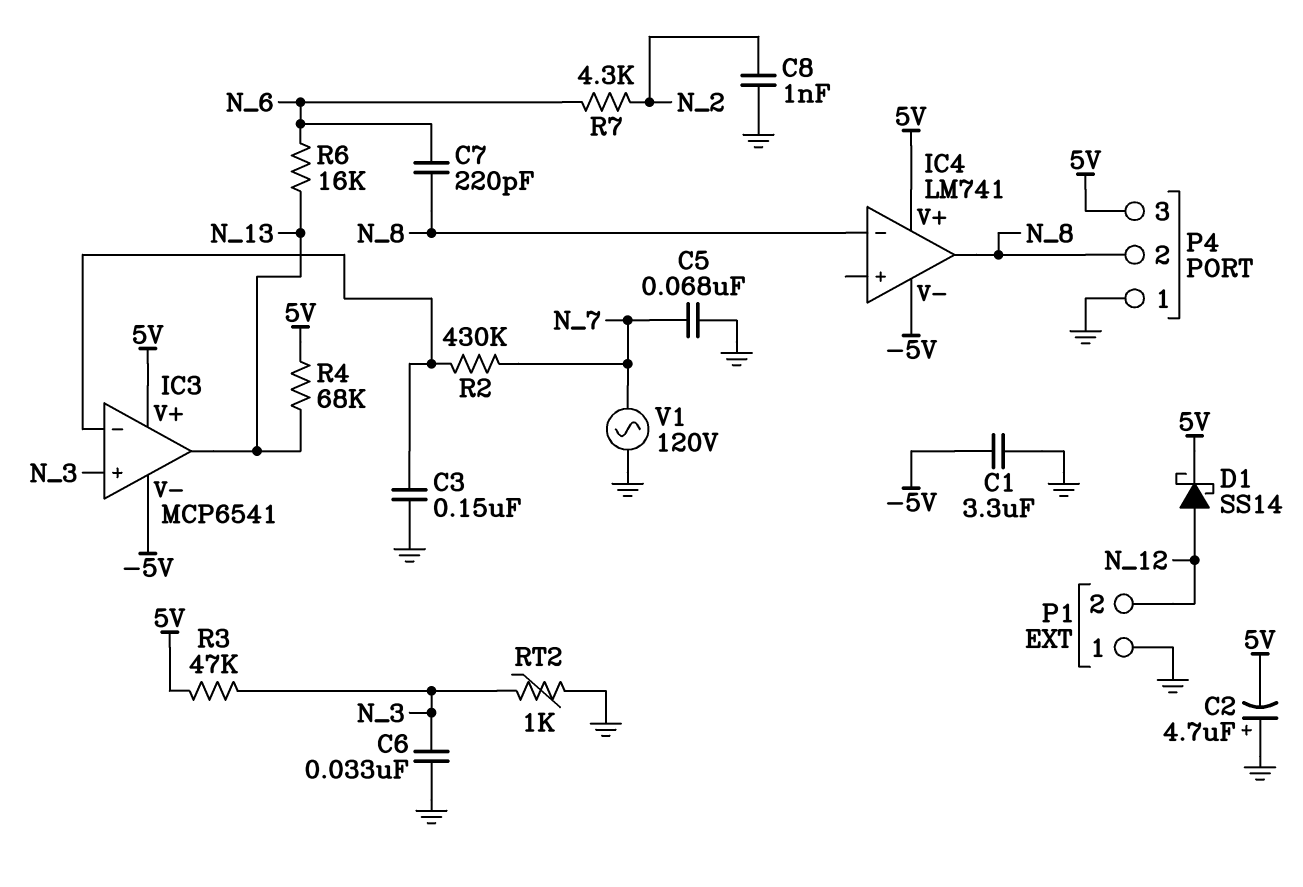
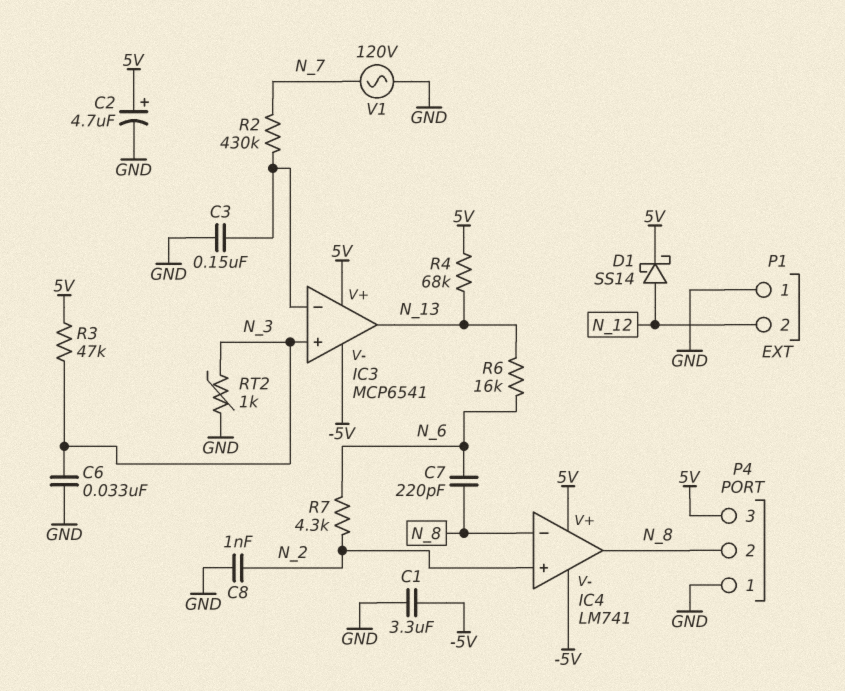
C2: 4.7uF (plus GND, minus 5V) -> 4.7uF (plus 5V, minus GND)
C5: 68nF (GND, N_7) -> none
IC4 pin in+: none -> N_2

